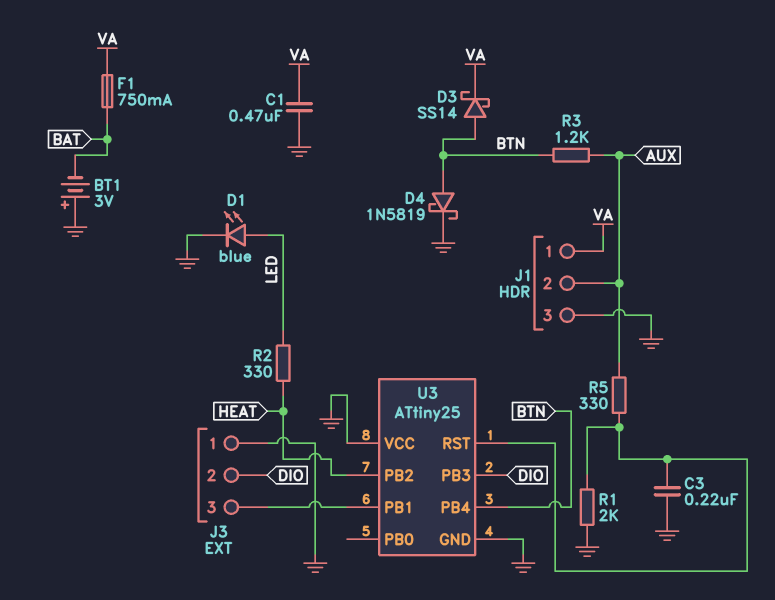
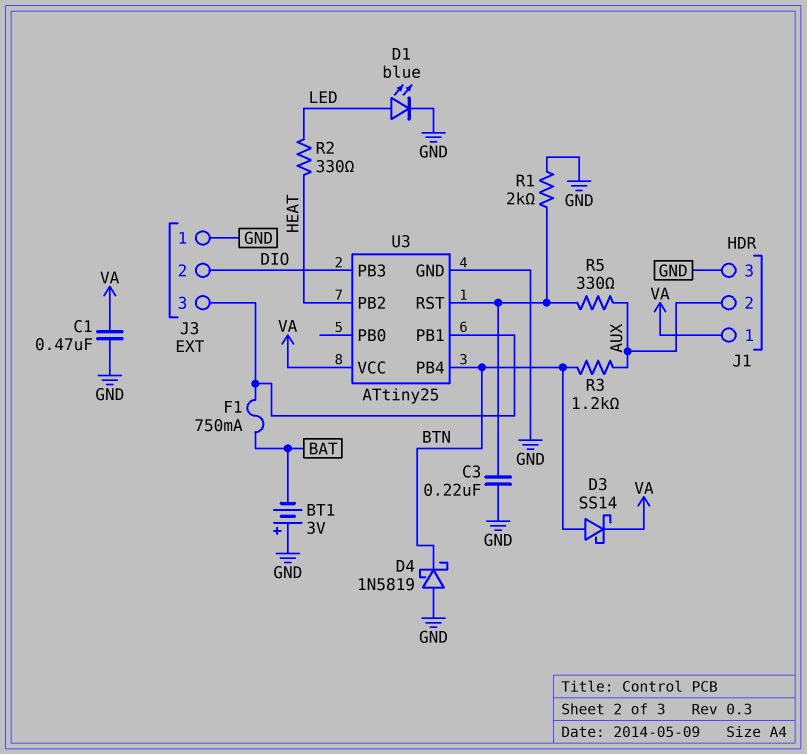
D4: schottky 1N5819 (A BTN, K GND) -> schottky 1N5819 (A GND, K BTN)
F1: 750mA (BAT, VA) -> 750mA (BAT, J3/3)
U3 pin VCC: GND -> VA

